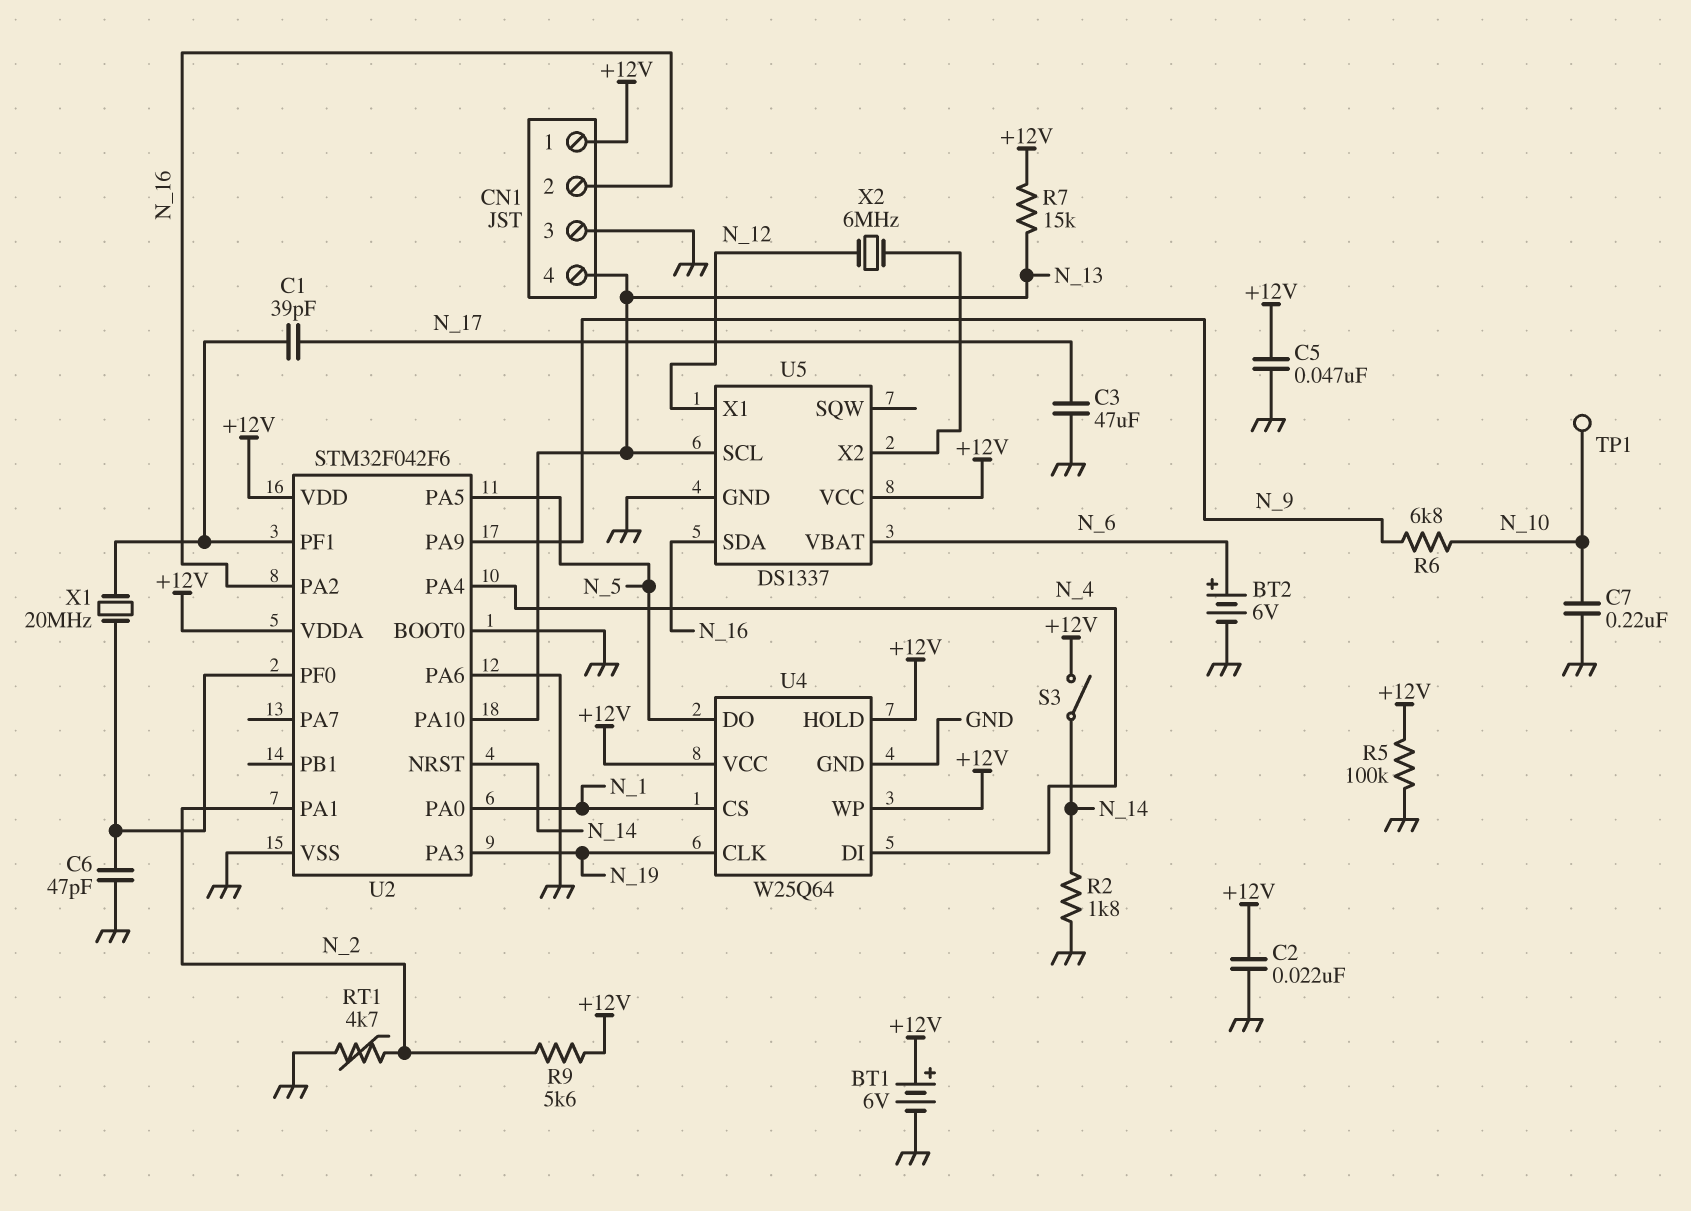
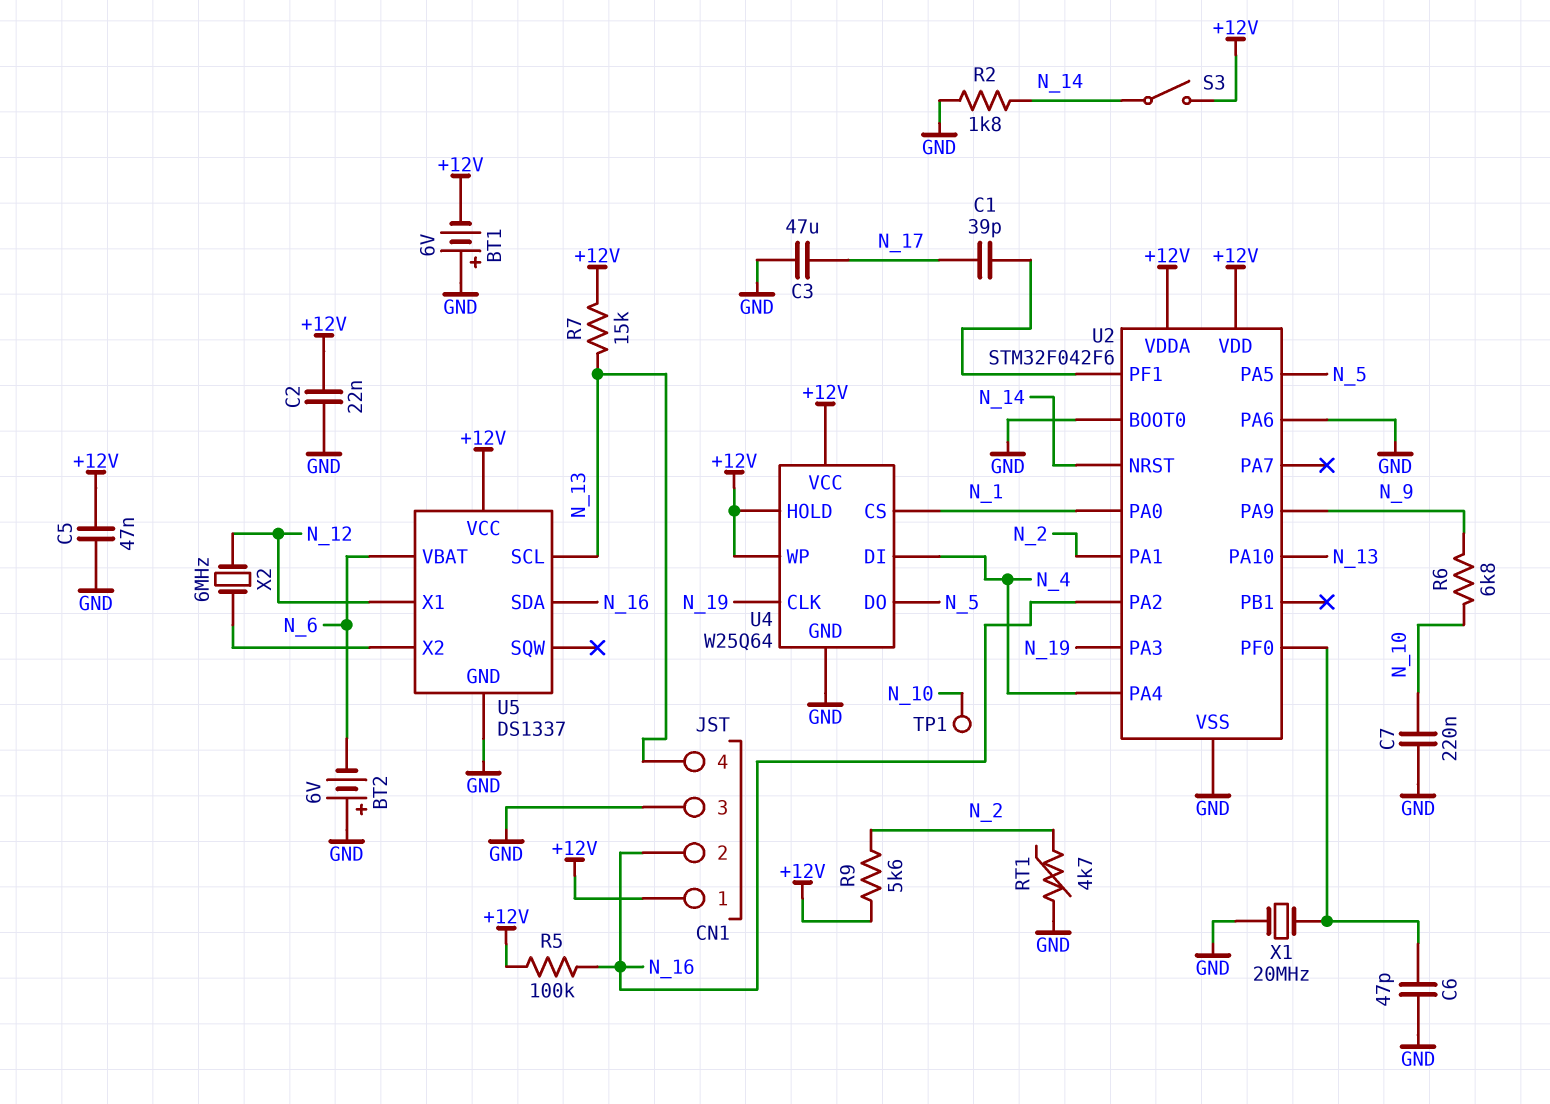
BT1: 6V (plus +12V, minus GND) -> 6V (plus GND, minus +12V)
BT2: 6V (plus N_6, minus GND) -> 6V (plus GND, minus N_6)
R5: 100k (+12V, GND) -> 100k (+12V, N_16)
X1: 20MHz (U2/PF0, U2/PF1) -> 20MHz (GND, U2/PF0)

